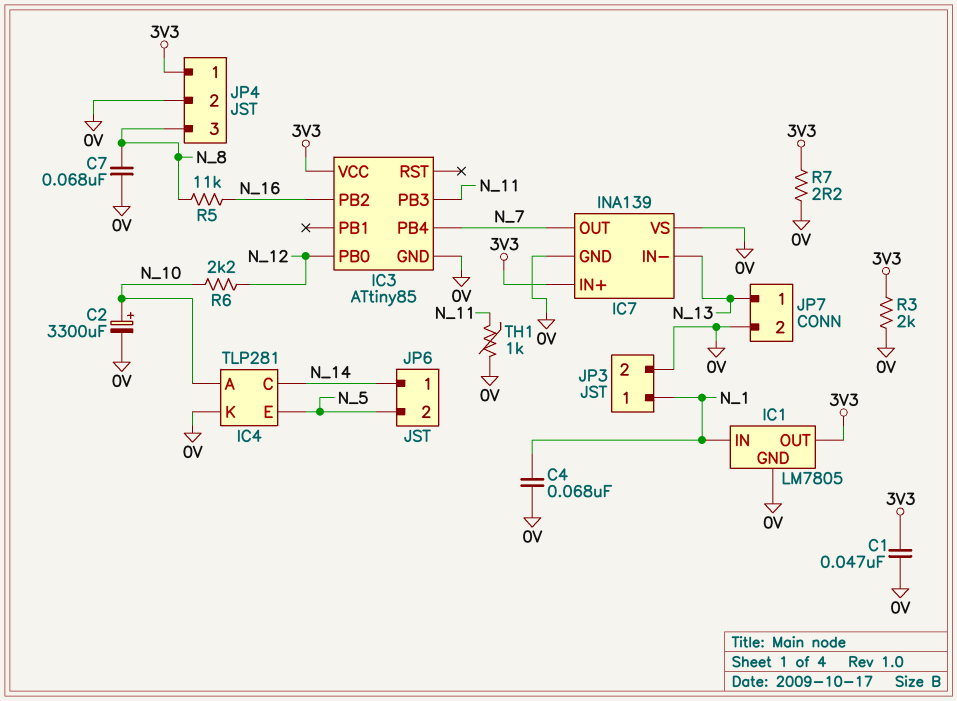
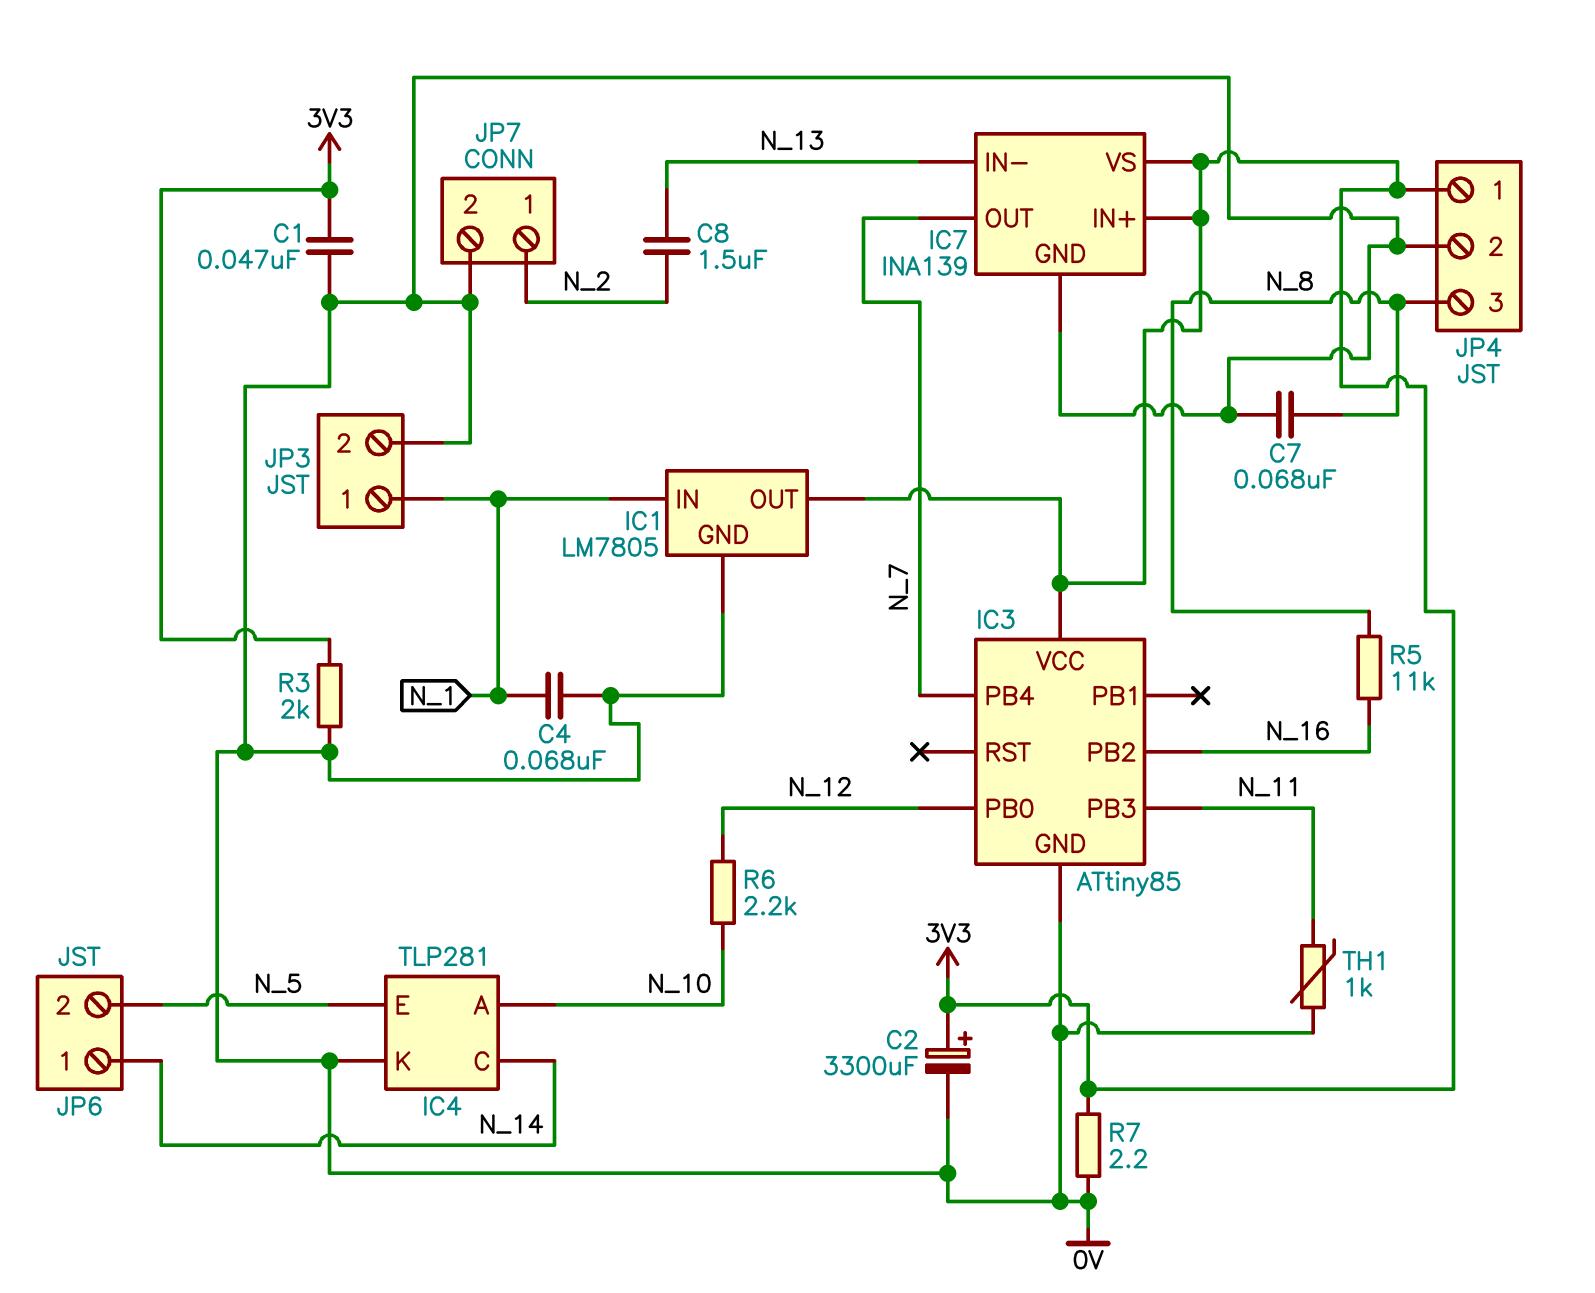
C2: 3300uF (plus N_10, minus 0V) -> 3300uF (plus 3V3, minus 0V)
C8: none -> 1.5uF (N_2, N_13)
IC7 pin VS: 0V -> 3V3
JP7 pin 1: N_13 -> N_2

